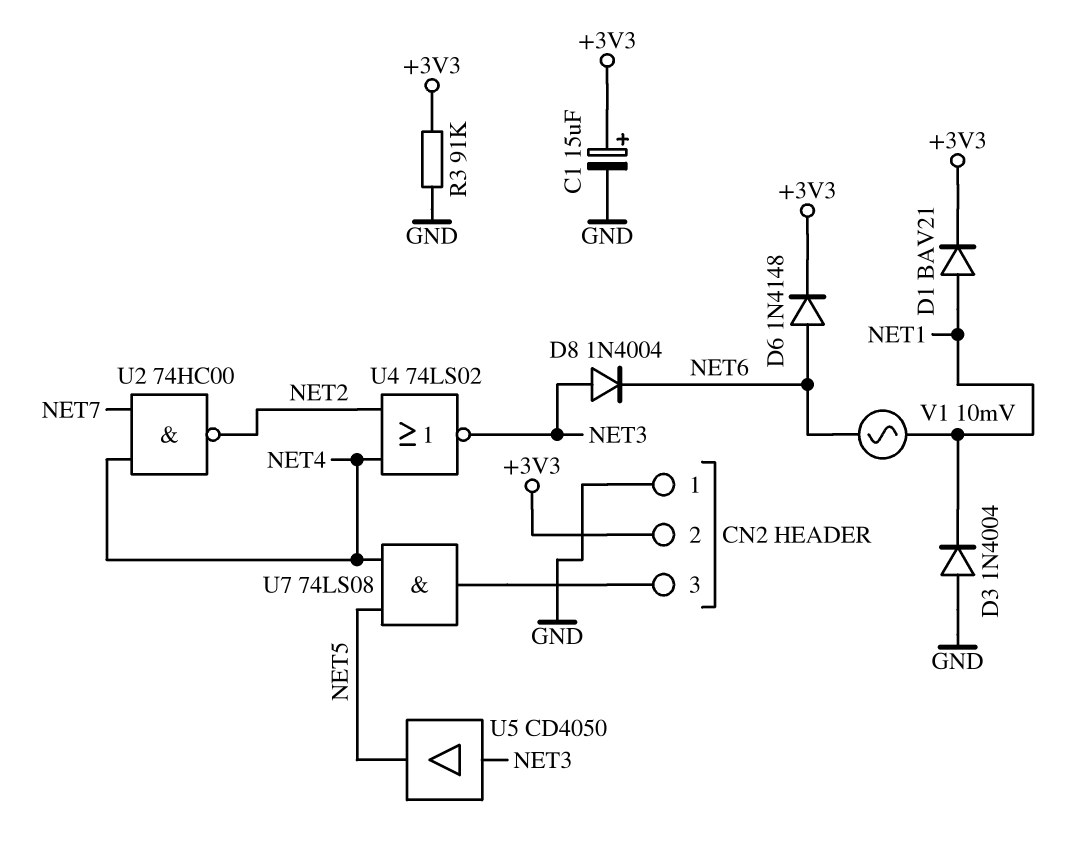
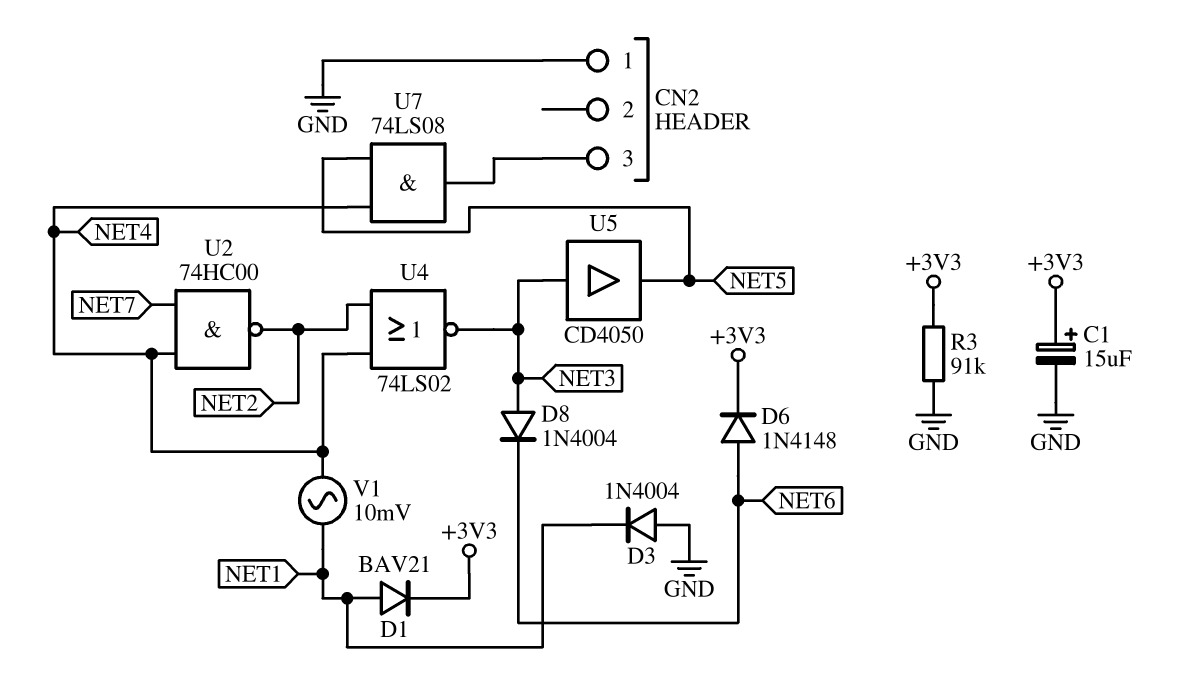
CN2 pin 2: +3V3 -> none
V1: AC 10mV (NET1, NET6) -> AC 10mV (NET1, NET4)

